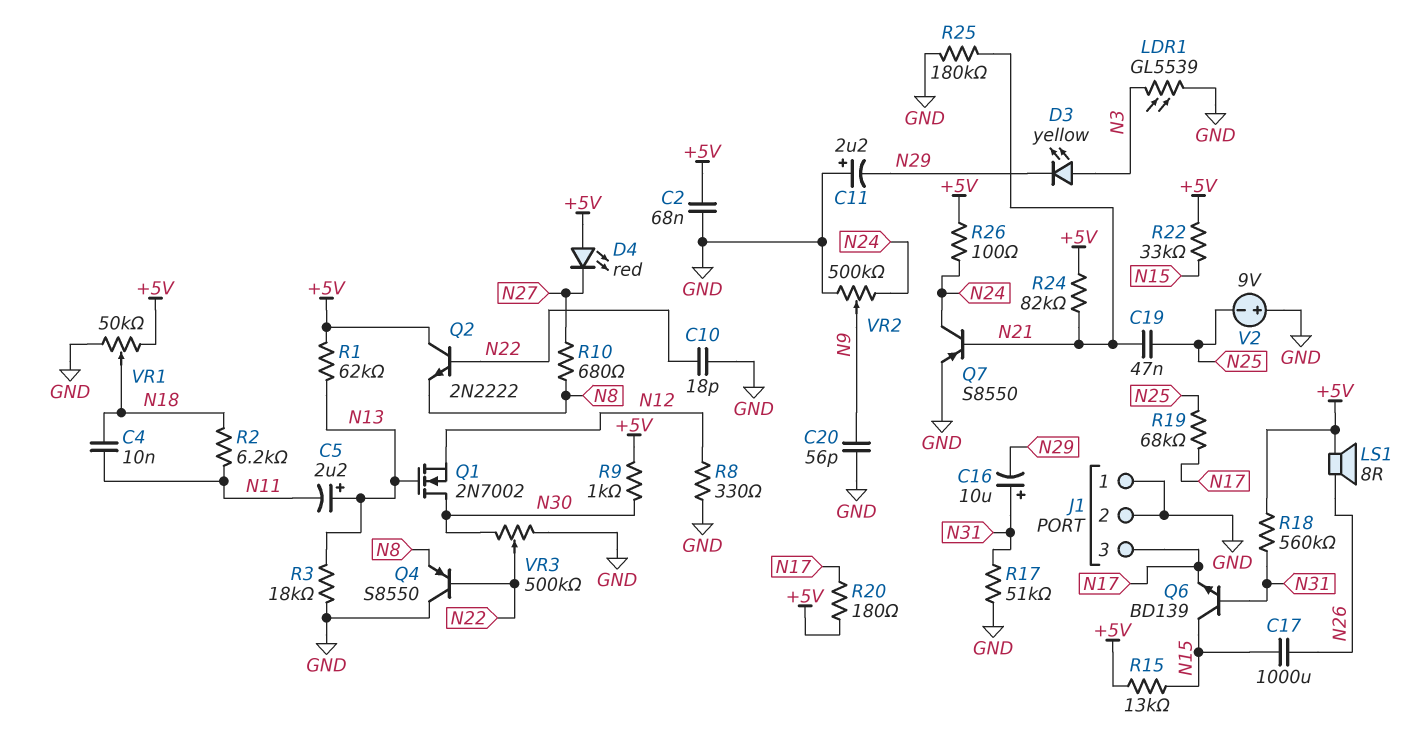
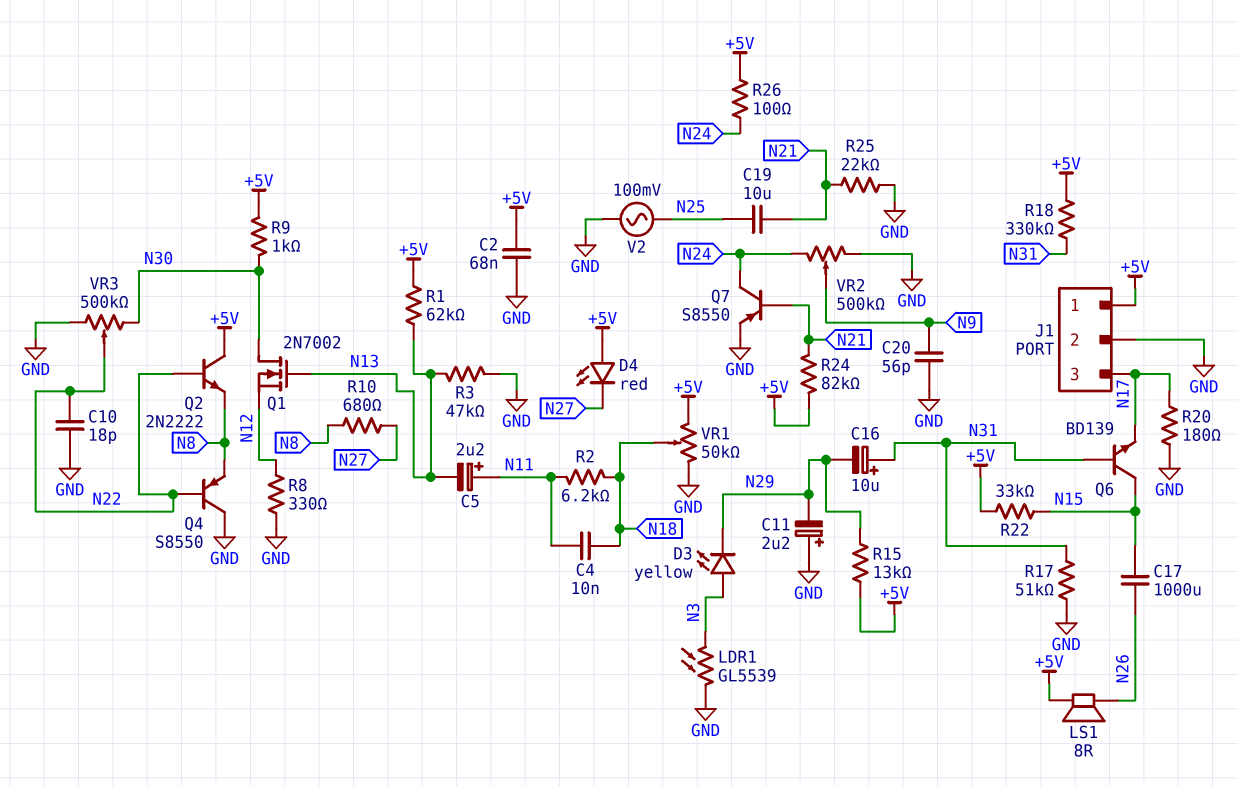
C5: 2.2uF (plus N13, minus N11) -> 2.2uF (plus N11, minus N13)
C19: 47nF (N21, N25) -> 10uF (N21, N25)
J1 pin 1: GND -> +5V
R3: 18k (GND, N13) -> 47k (GND, N13)
R15: 13k (+5V, N15) -> 13k (+5V, N29)
R18: 560k (+5V, N31) -> 330k (+5V, N31)
R19: 68k (N17, N25) -> none
R20: 180 (+5V, N17) -> 180 (GND, N17)
R25: 180k (GND, N21) -> 22k (GND, N21)
V2: 9V (plus GND, minus N25) -> AC 100mV (GND, N25)

